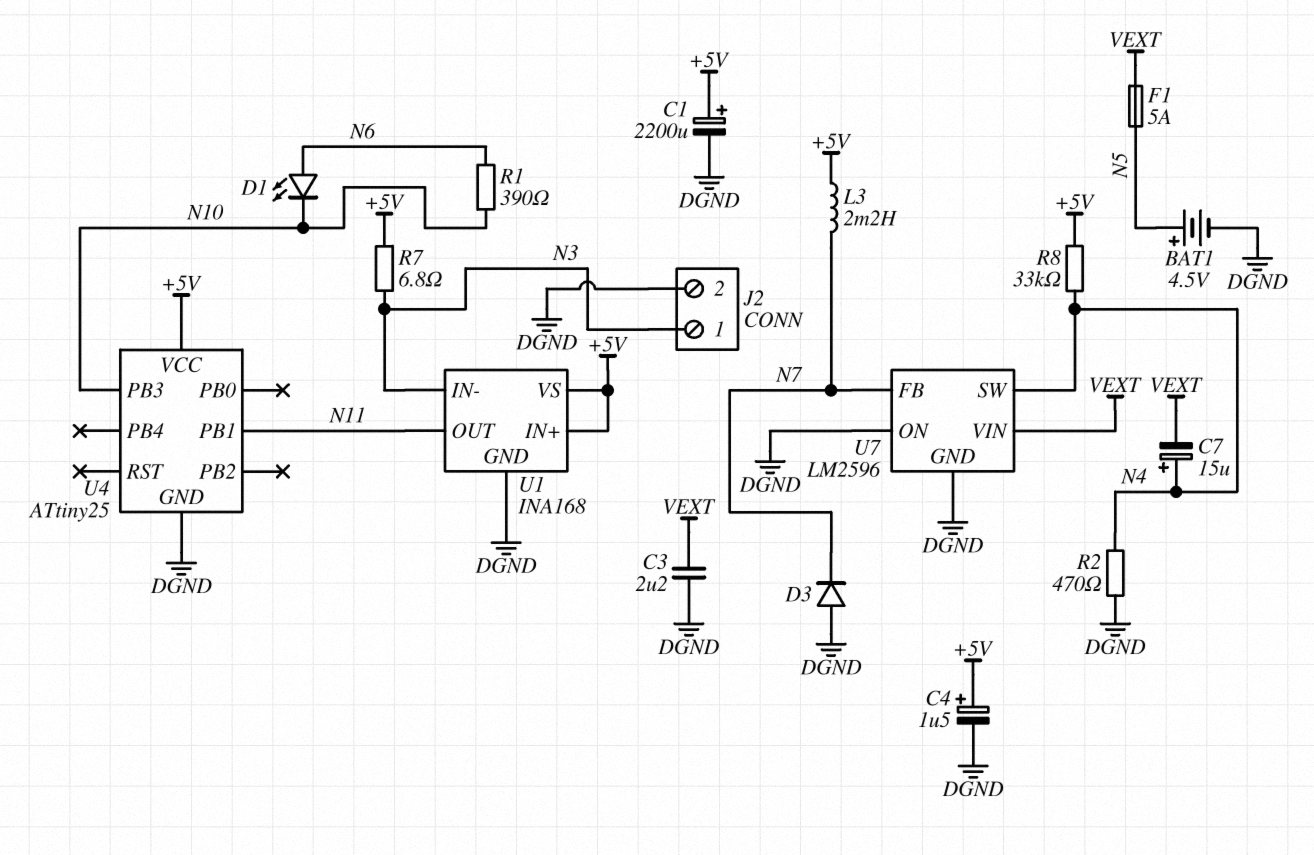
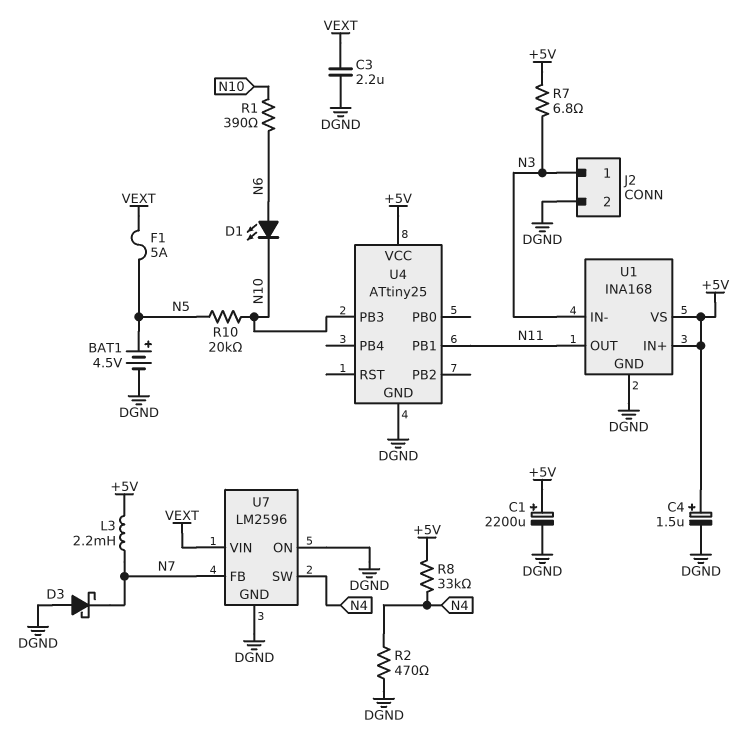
C7: 15uF (plus N4, minus VEXT) -> none
D3: diode (A DGND, K N7) -> schottky (A DGND, K N7)
R10: none -> 20k (N5, N10)

